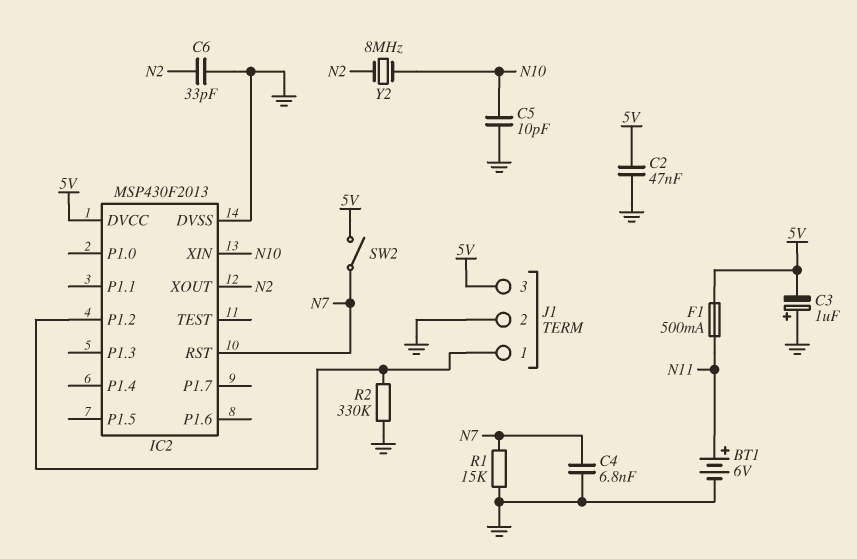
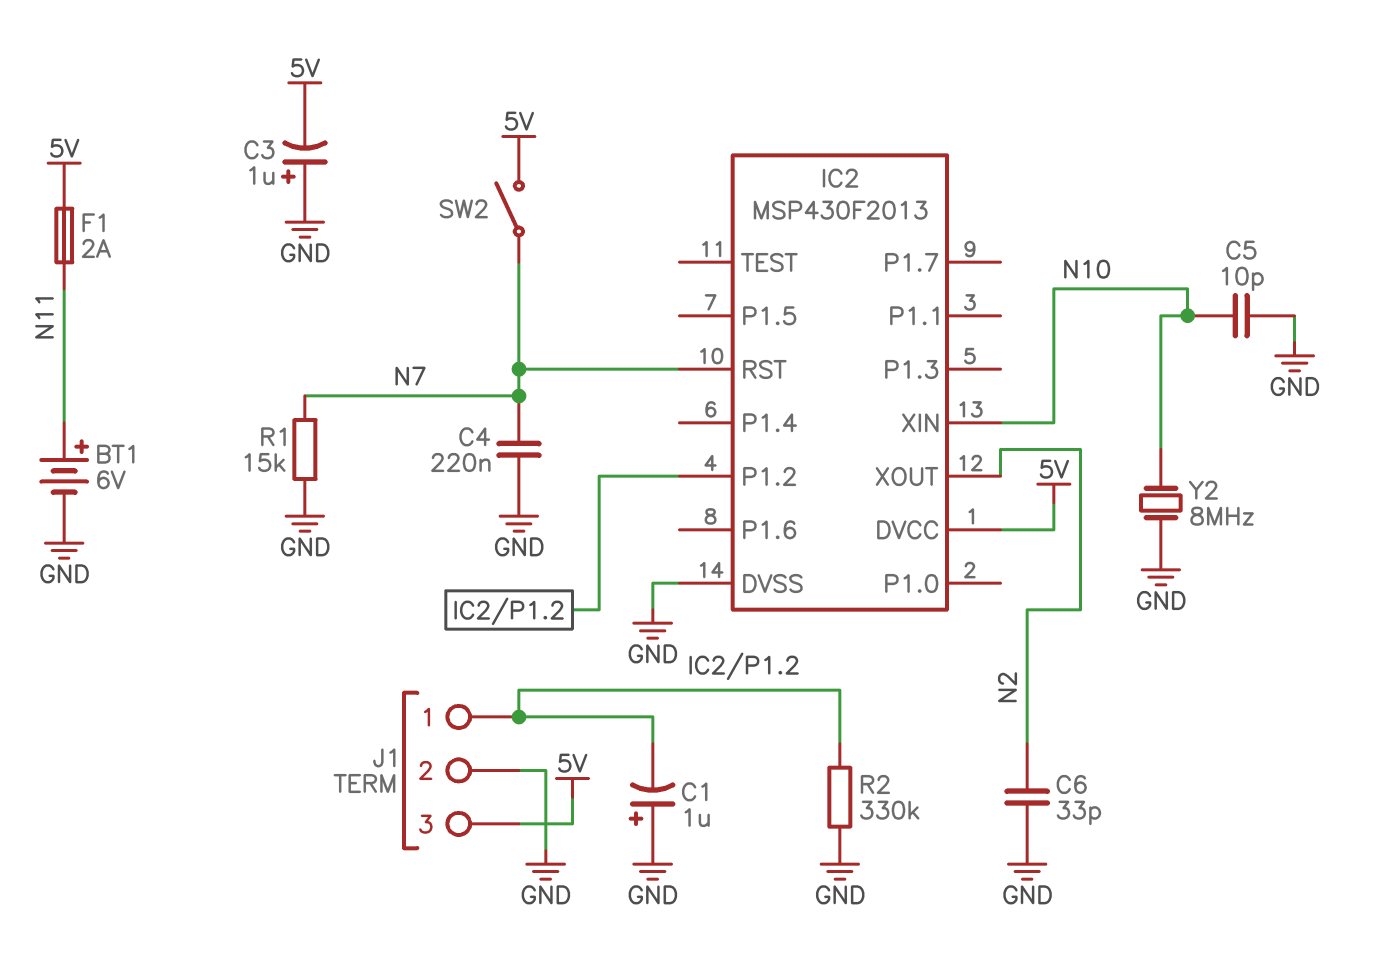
C1: none -> 1uF (plus GND, minus IC2/P1.2)
C2: 47nF (5V, GND) -> none
C4: 6.8nF (GND, N7) -> 220nF (GND, N7)
F1: 500mA (5V, N11) -> 2A (5V, N11)
Y2: 8MHz (N2, N10) -> 8MHz (GND, N10)

